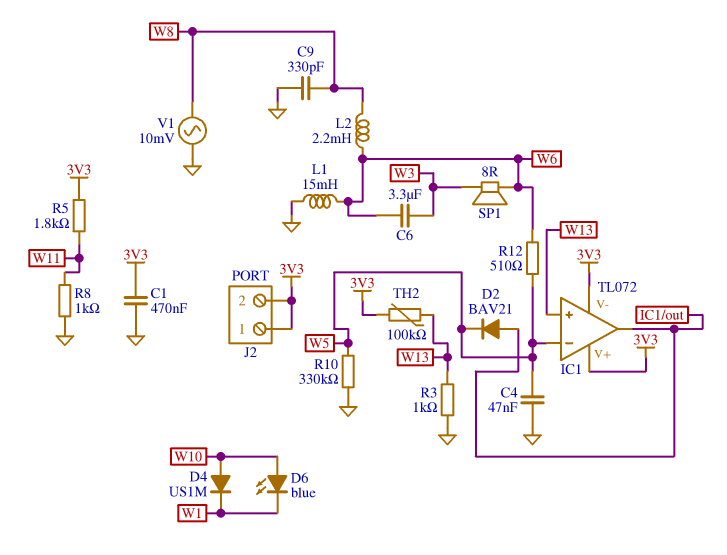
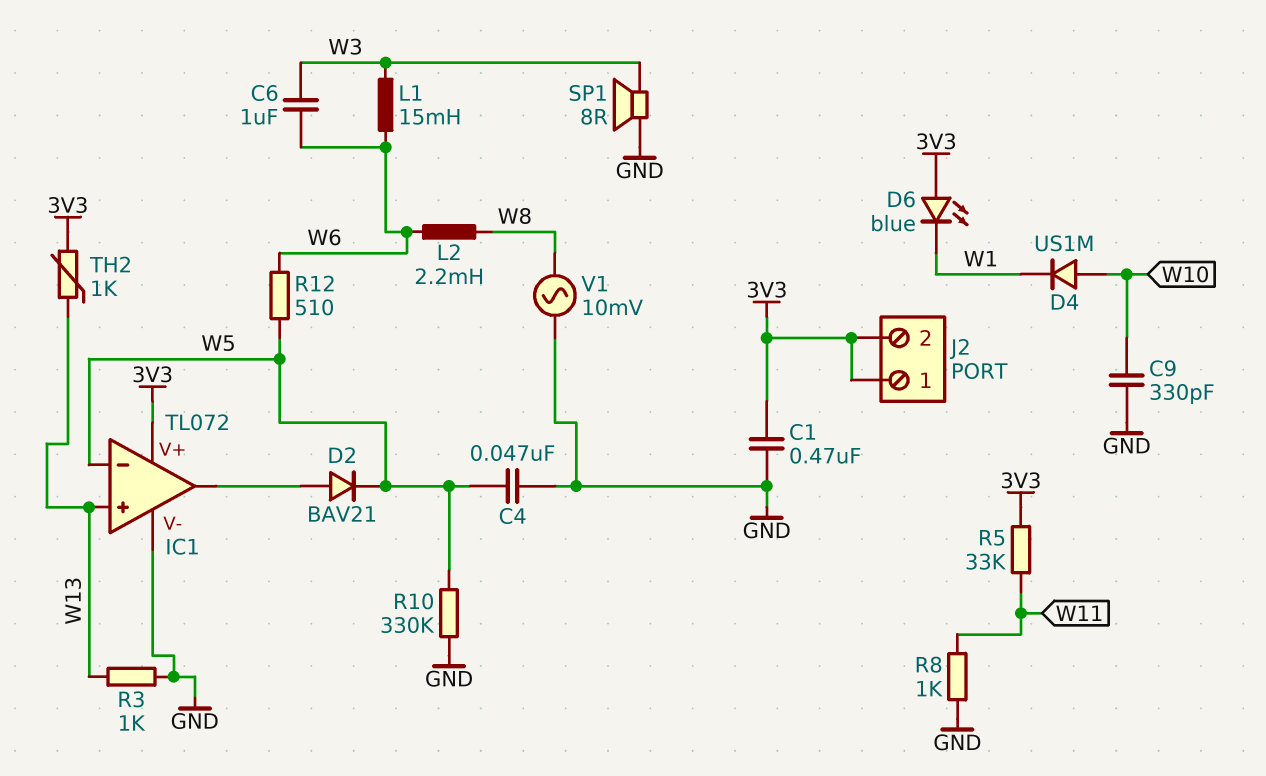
C6: 3.3uF (W3, W6) -> 1uF (W3, W6)
C9: 330pF (GND, W8) -> 330pF (GND, W10)
D6: LED blue (A W10, K W1) -> LED blue (A 3V3, K W1)
IC1 pin V-: 3V3 -> GND
L1: 15mH (GND, W6) -> 15mH (W3, W6)
R5: 1.8k (3V3, W11) -> 33k (3V3, W11)
SP1: speaker 8R (W3, W6) -> speaker 8R (GND, W3)
TH2: 100k (3V3, W13) -> 1k (3V3, W13)

